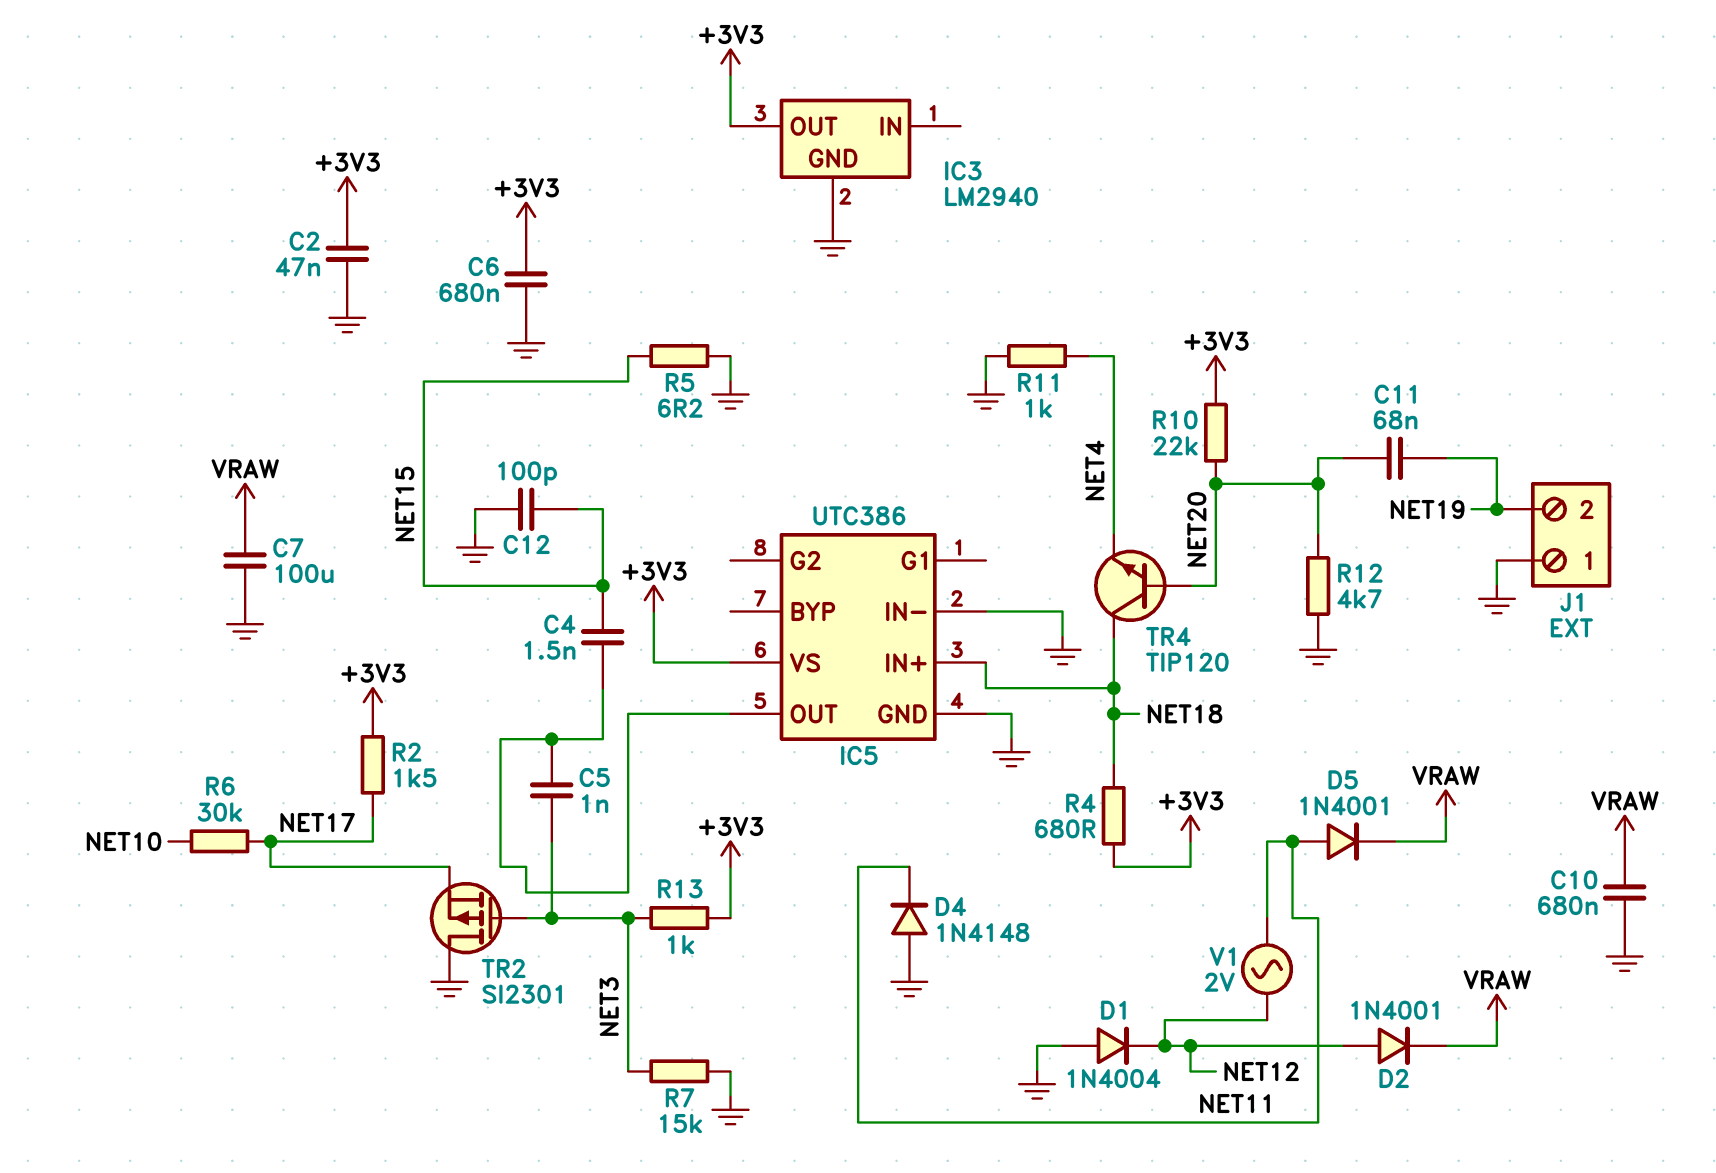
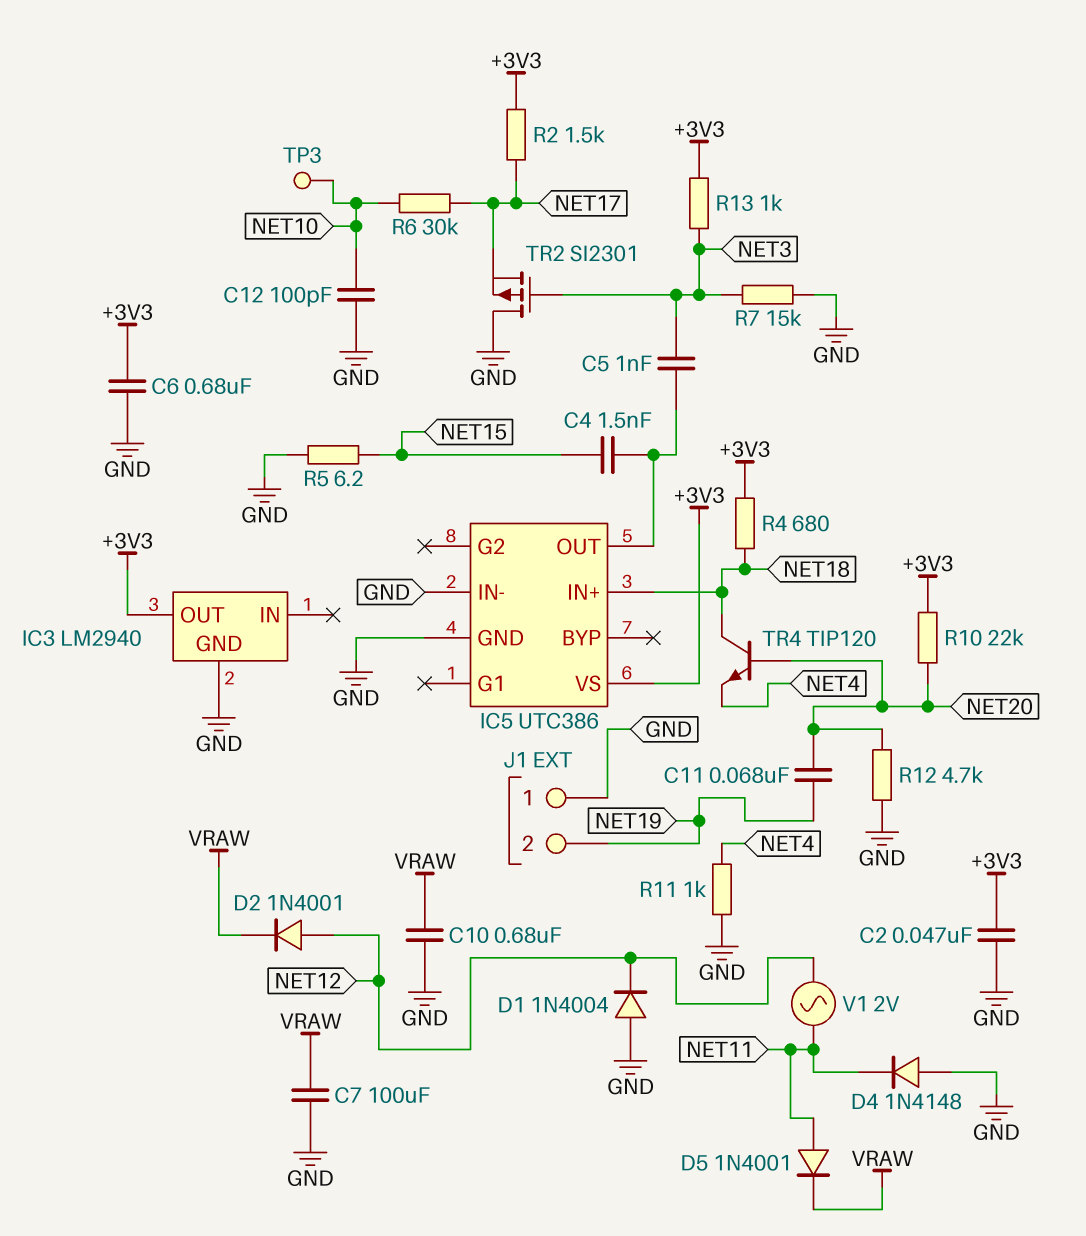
C12: 100pF (GND, NET15) -> 100pF (GND, NET10)
TP3: none -> test point (NET10)

